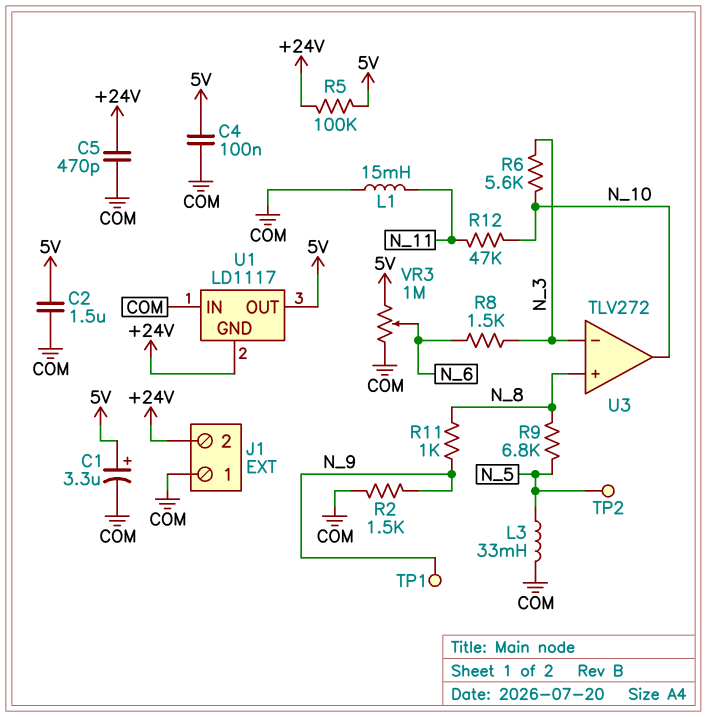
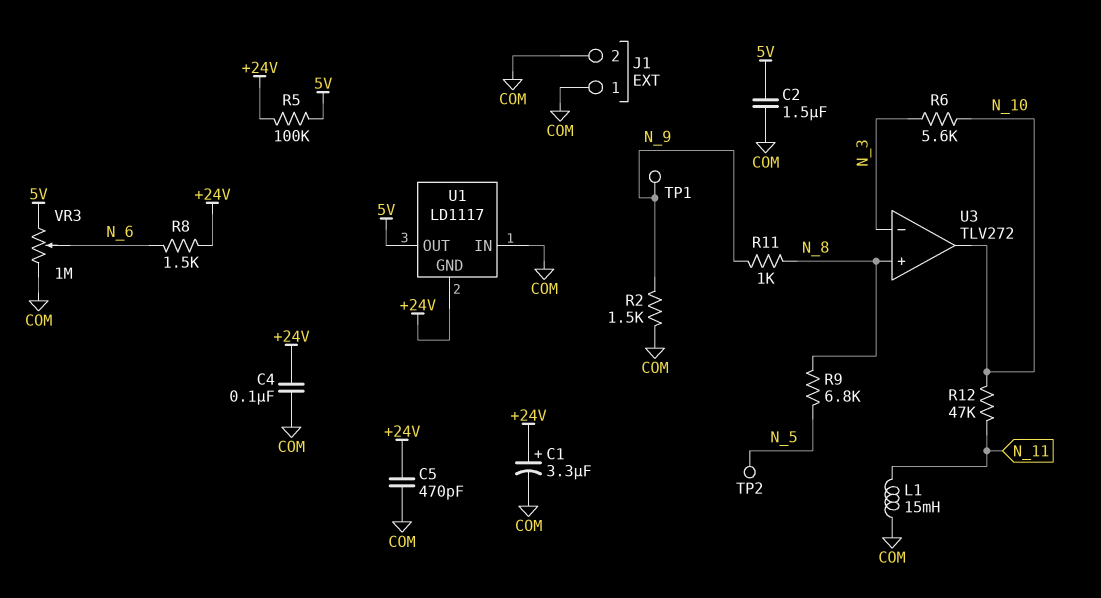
C1: 3.3uF (plus 5V, minus COM) -> 3.3uF (plus +24V, minus COM)
C4: 100nF (5V, COM) -> 100nF (+24V, COM)
J1 pin 2: +24V -> COM
L3: 33mH (COM, N_5) -> none
R8: 1.5k (N_3, N_6) -> 1.5k (+24V, N_6)

